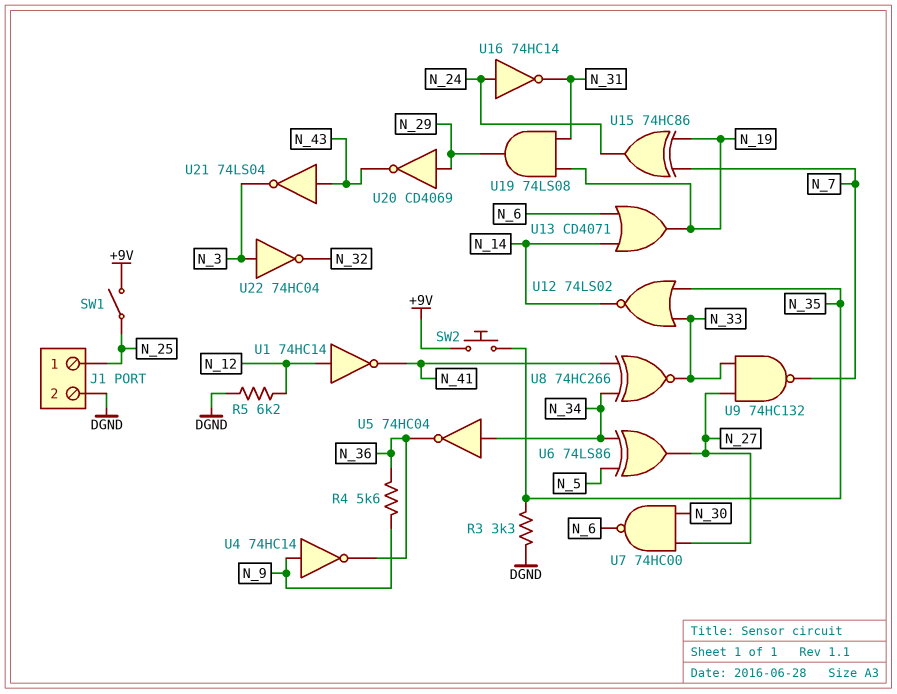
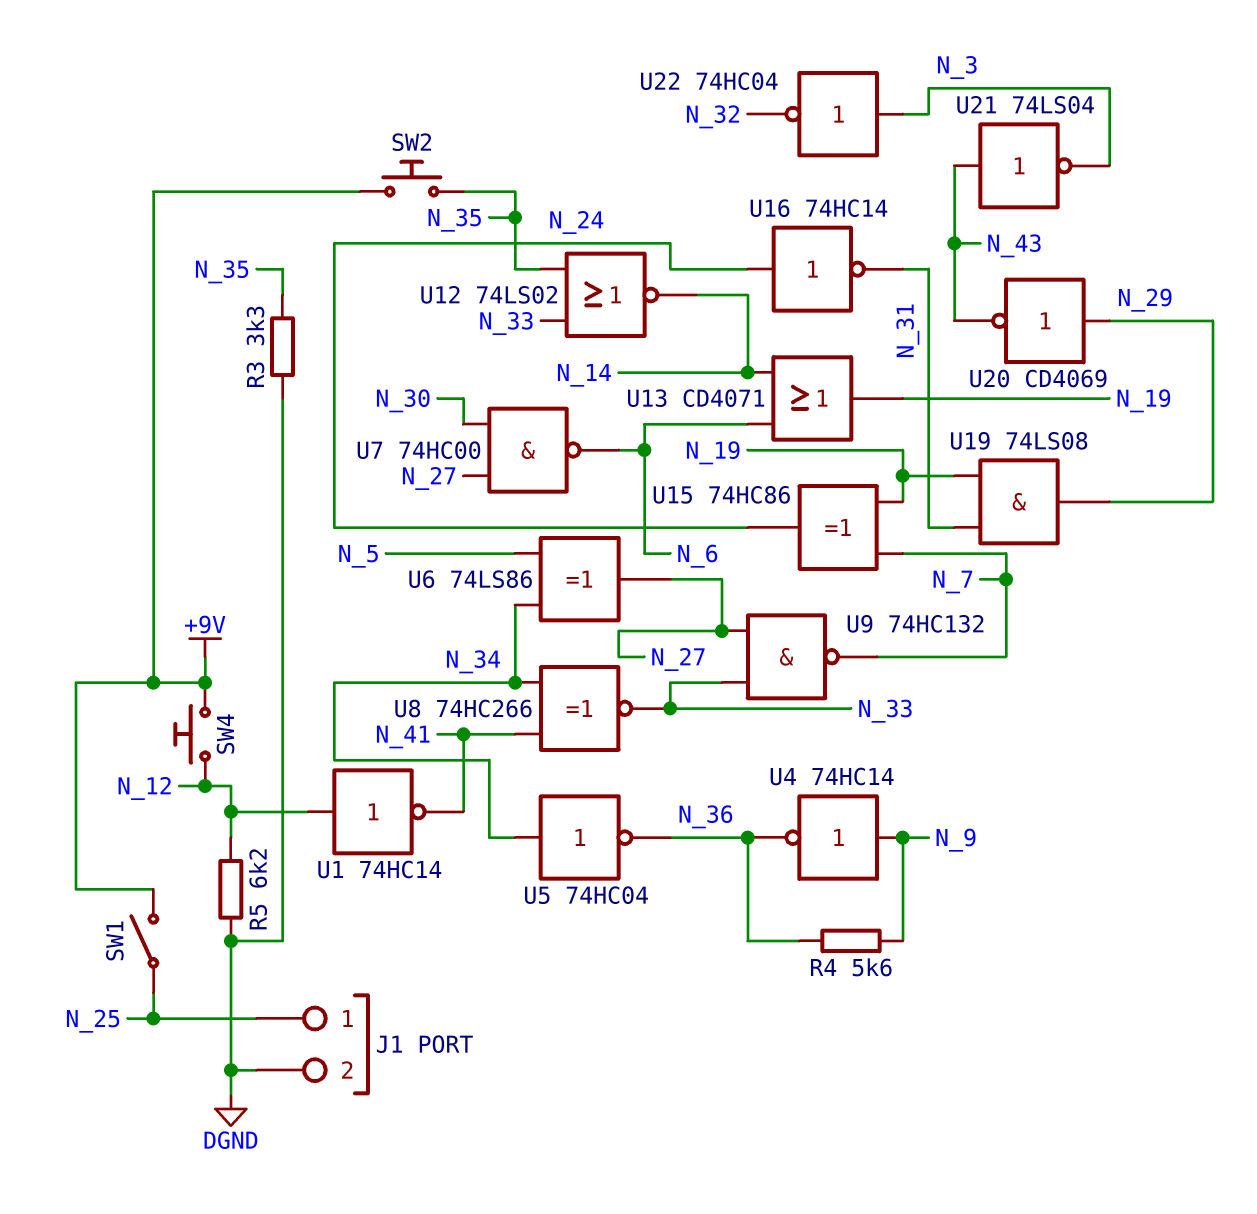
SW4: none -> button (+9V, N_12)

